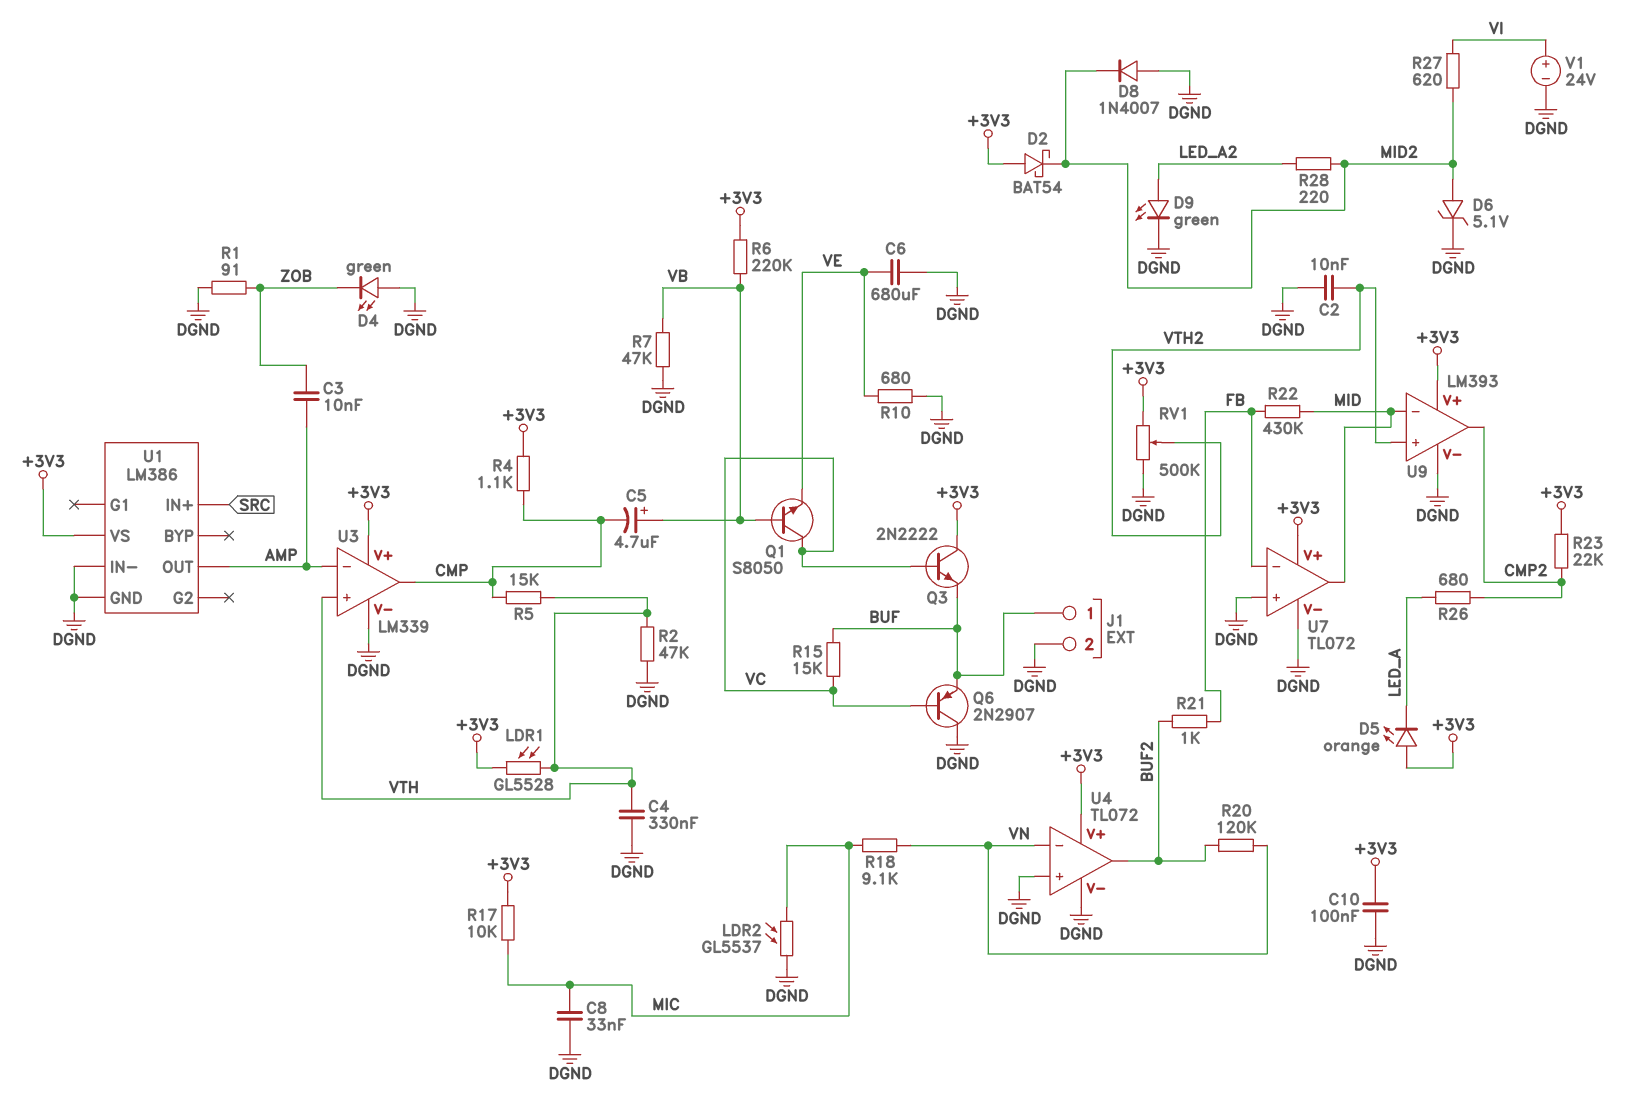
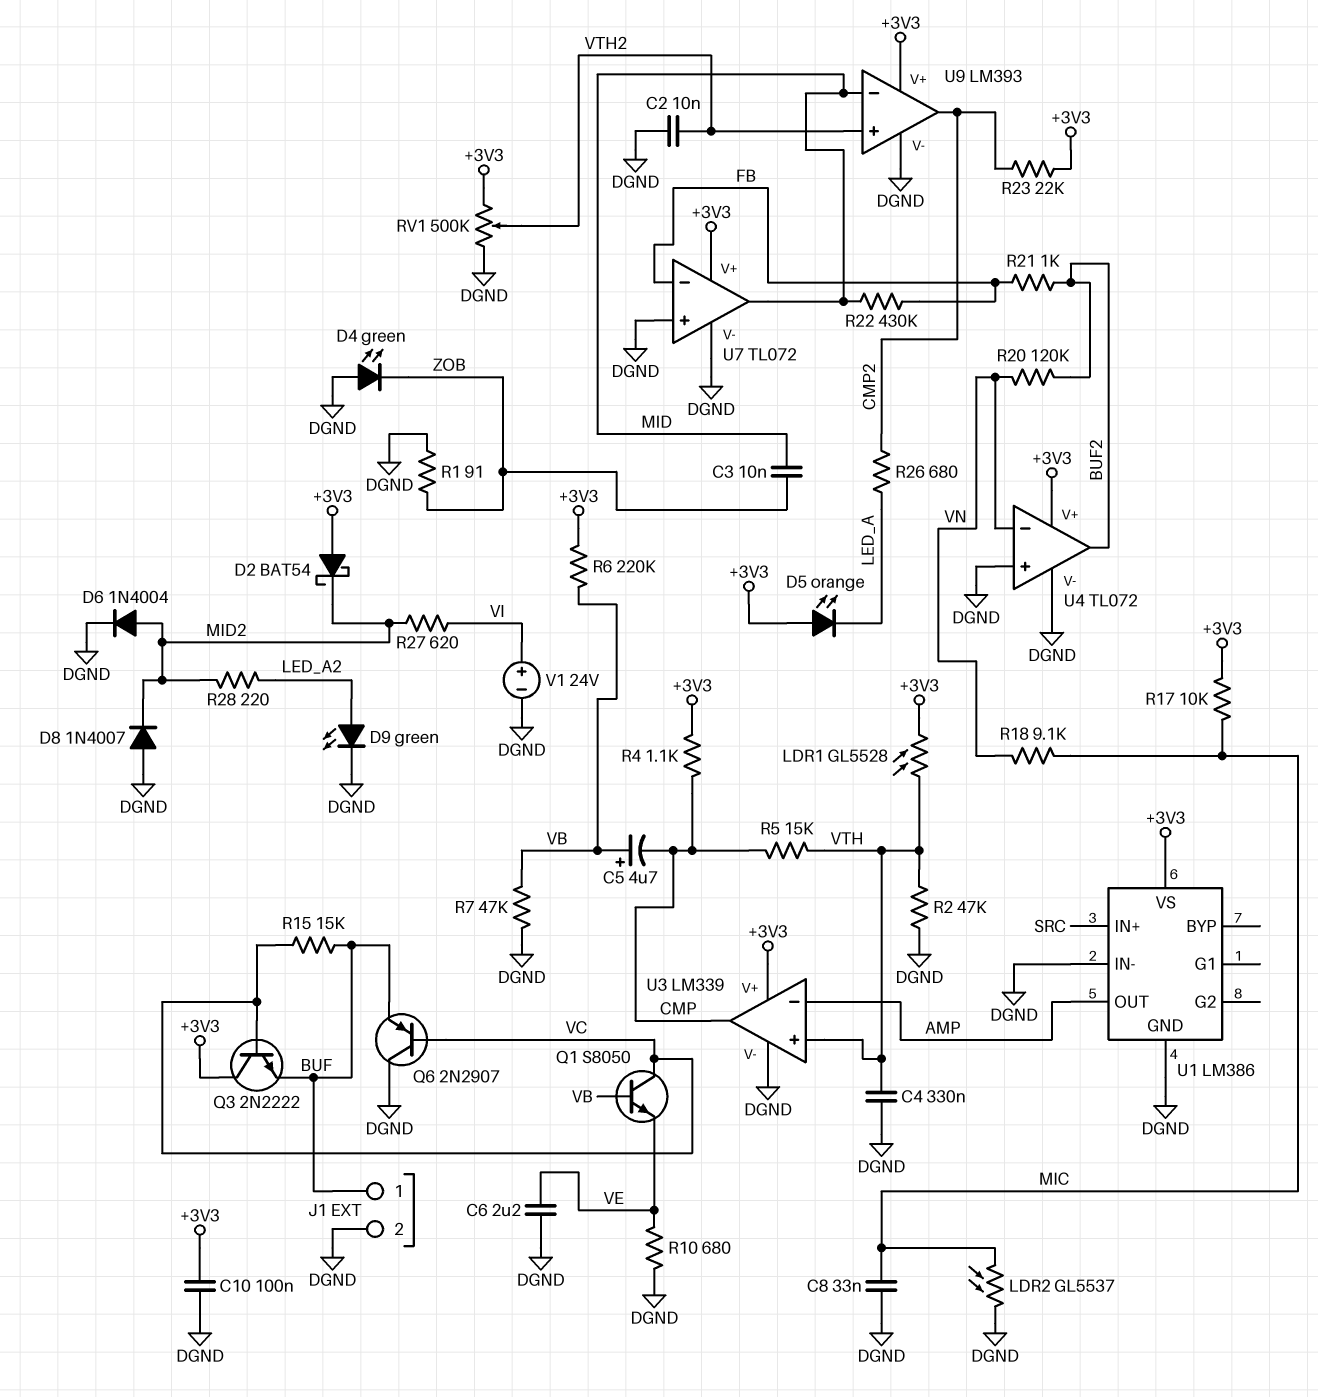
C3: 10nF (AMP, ZOB) -> 10nF (MID, ZOB)
C6: 680uF (DGND, VE) -> 2.2uF (DGND, VE)
D6: zener 5.1V (A MID2, K DGND) -> diode 1N4004 (A MID2, K DGND)

